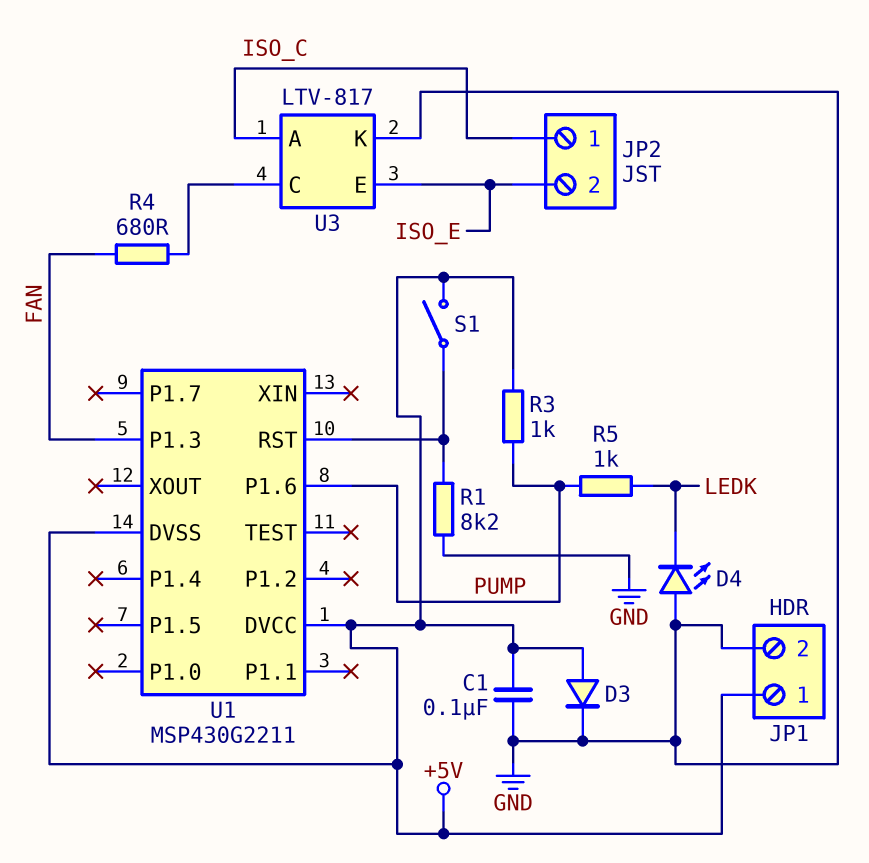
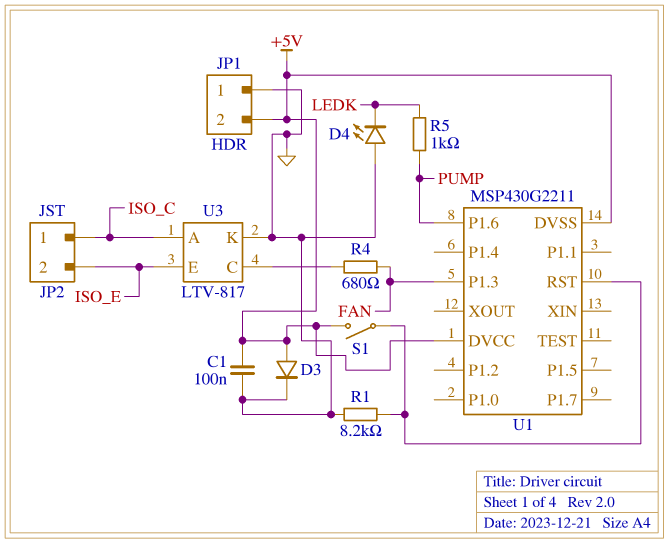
JP1 pin 1: +5V -> GND
JP1 pin 2: GND -> +5V
R3: 1k (+5V, PUMP) -> none

